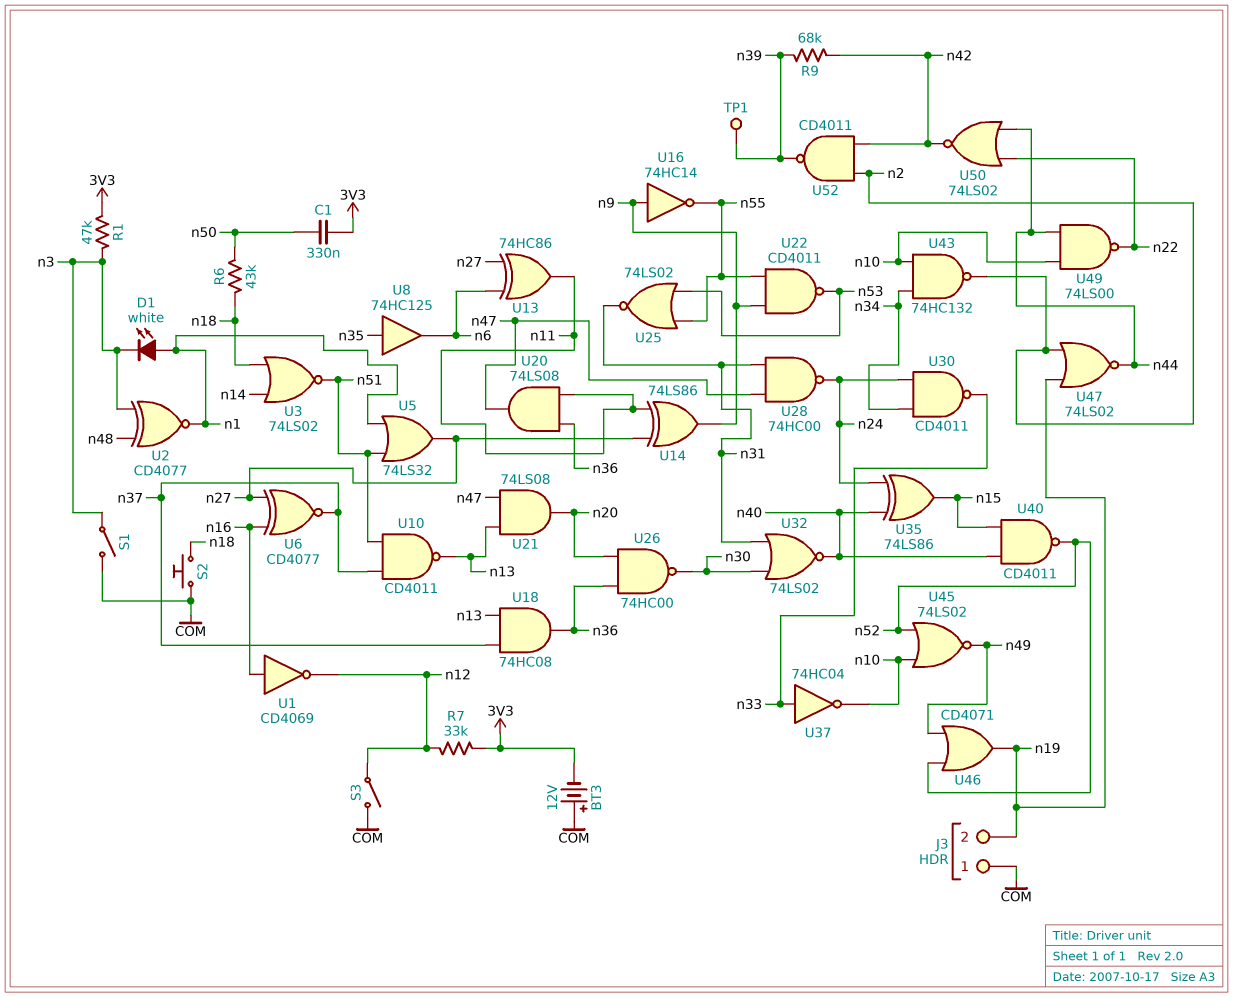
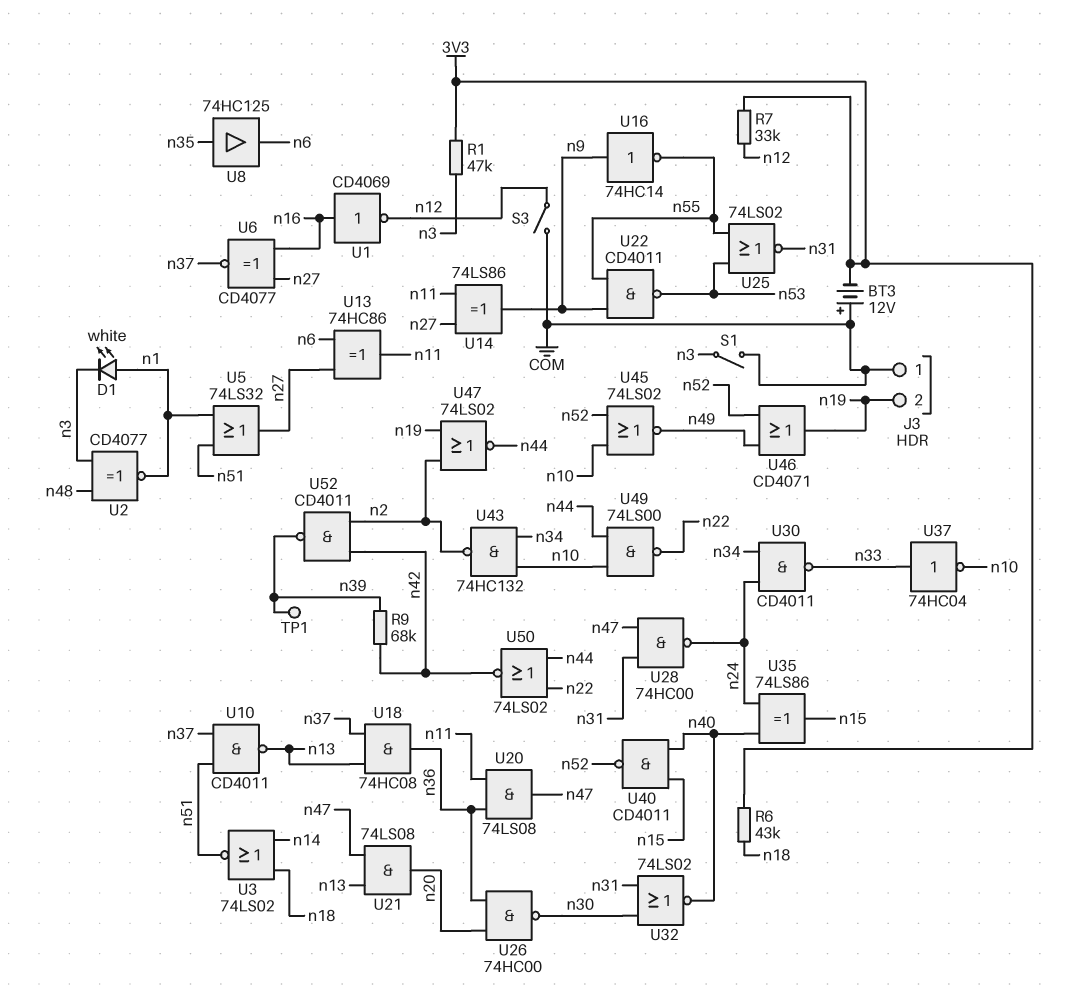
C1: 330nF (3V3, n50) -> none
R6: 43k (n18, n50) -> 43k (3V3, n18)
S2: button (COM, n18) -> none

